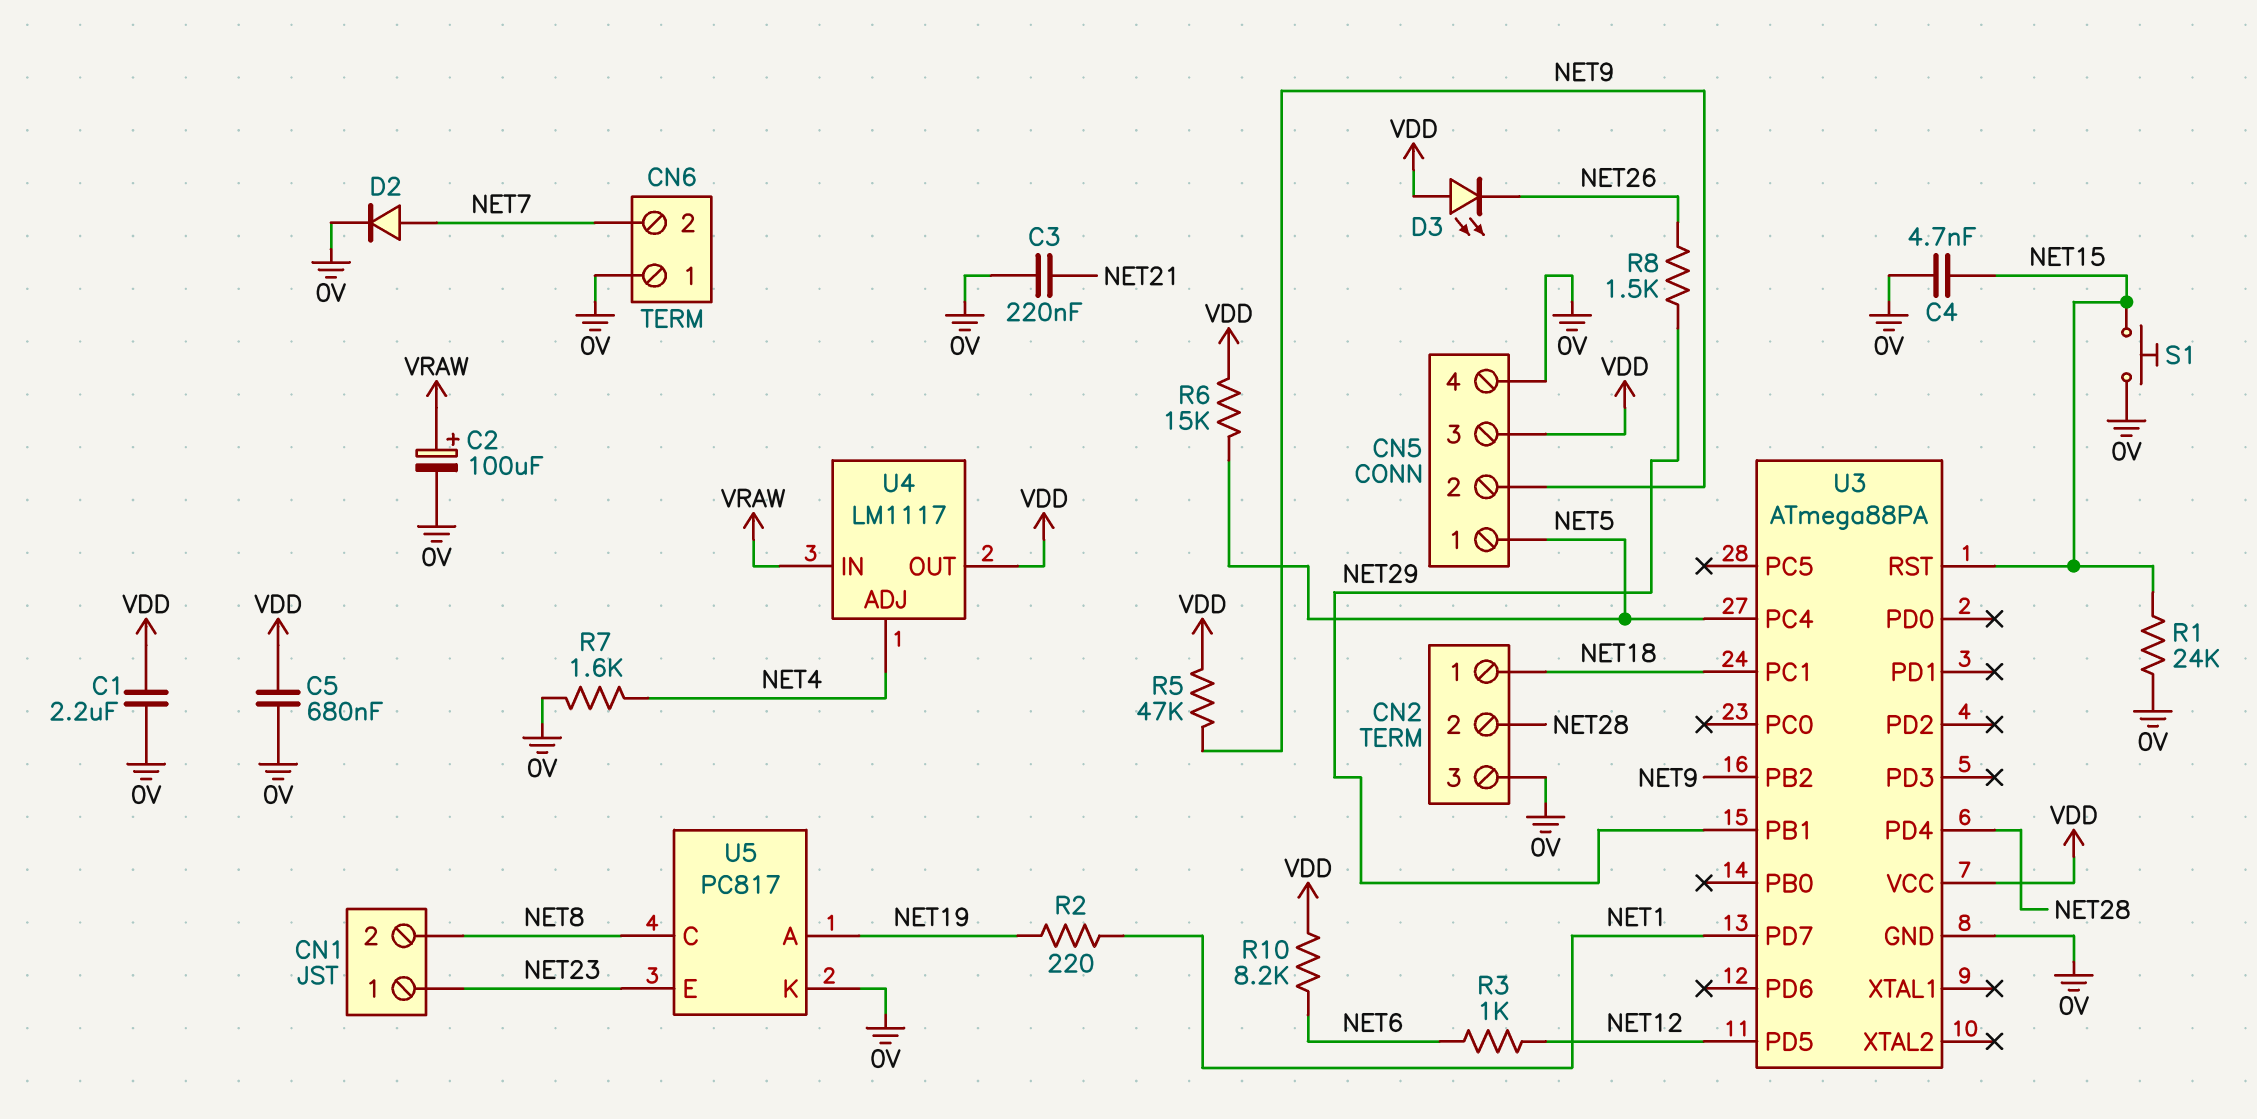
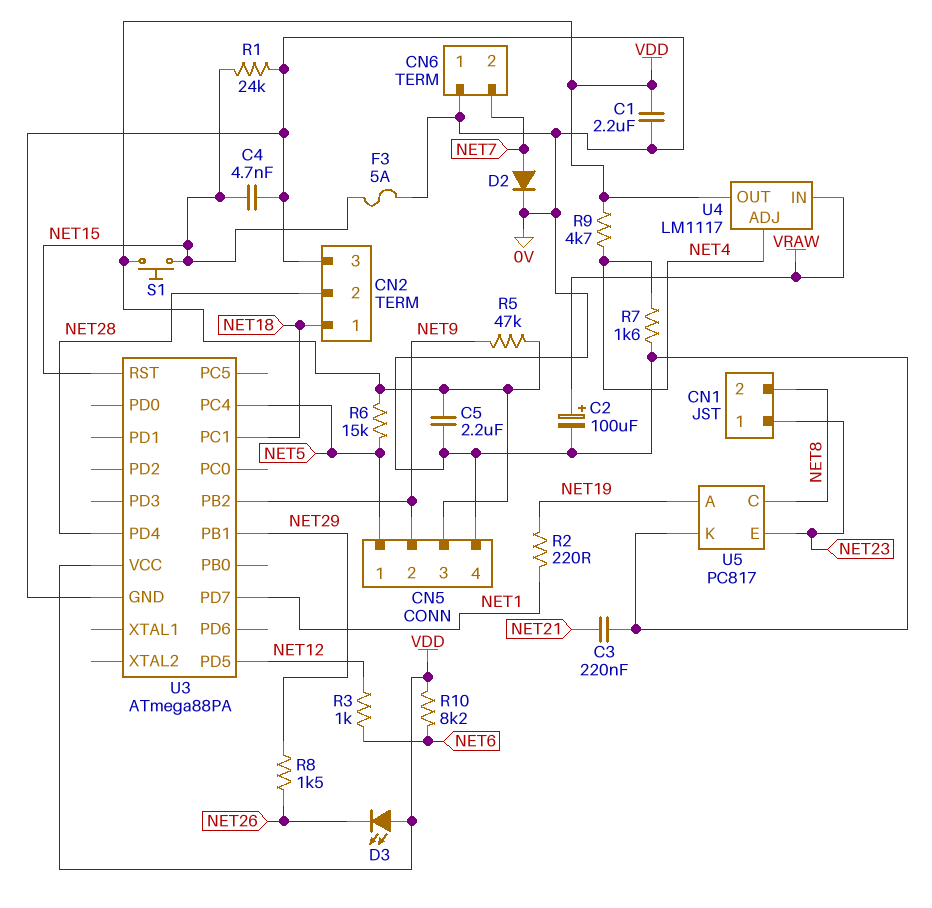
C5: 680nF (0V, VDD) -> 2.2uF (0V, VDD)
F3: none -> 5A (0V, NET15)
R9: none -> 4.7k (NET4, VDD)
S1: button (0V, NET15) -> button (NET15, VDD)

